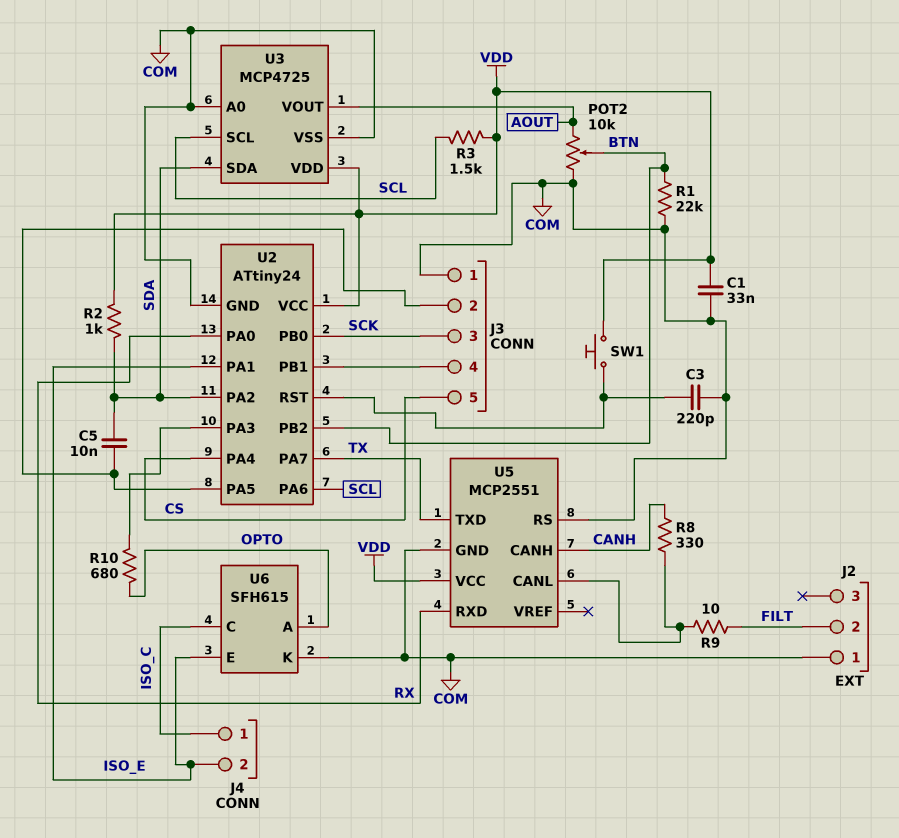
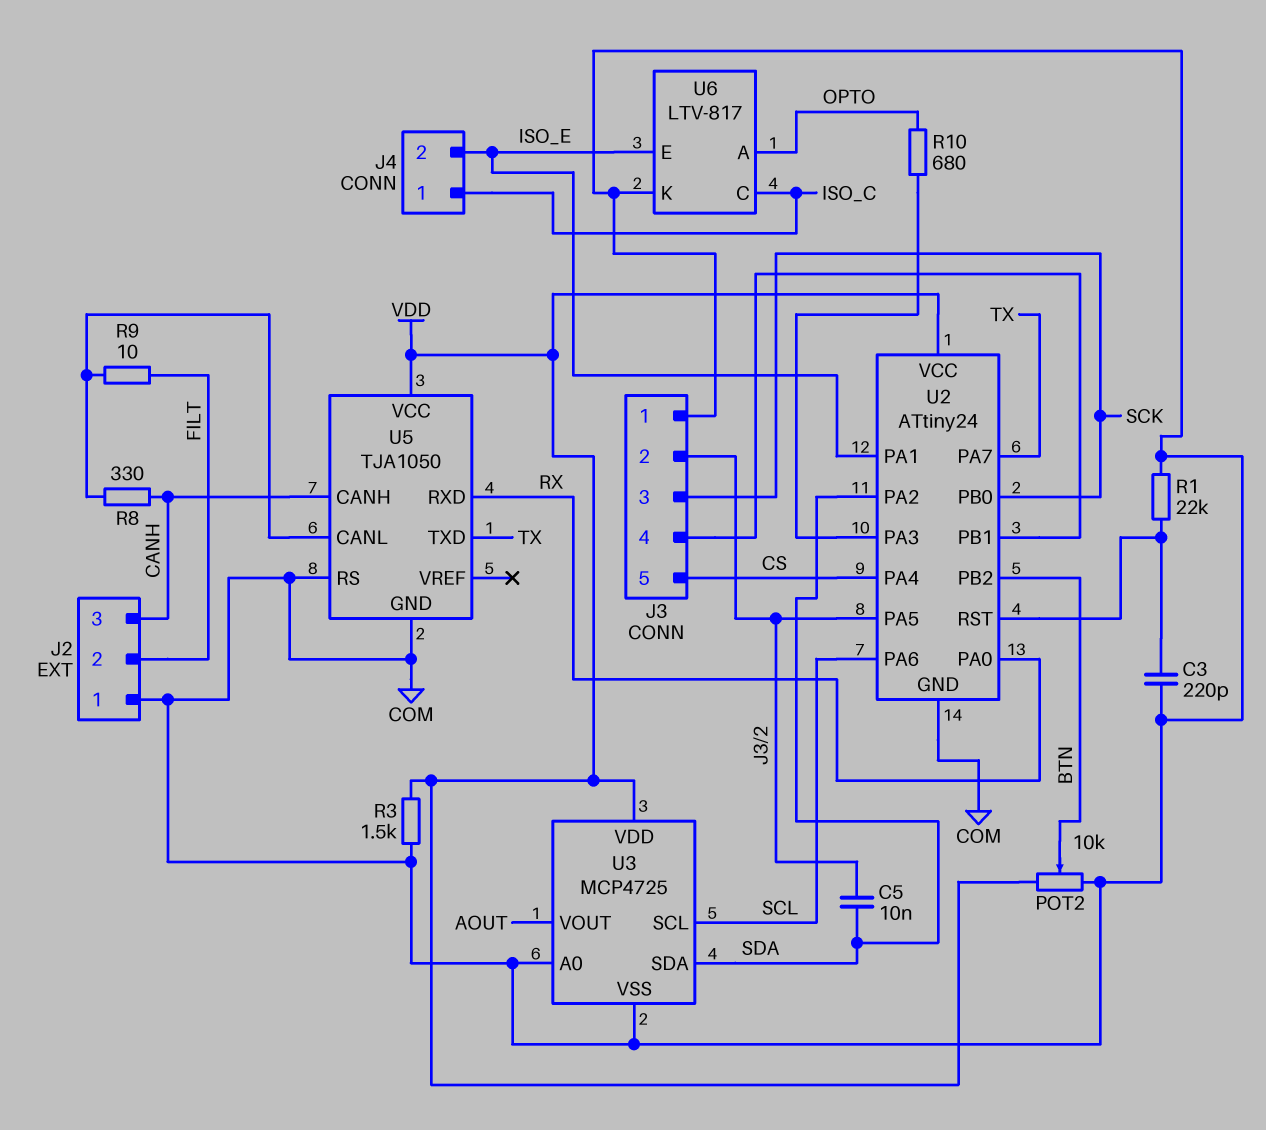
C1: 33nF (COM, VDD) -> none
J2 pin 3: none -> CANH
POT2: 10k (AOUT, COM, wiper BTN) -> 10k (COM, VDD, wiper BTN)
R1: 22k (BTN, COM) -> 22k (COM, U2/RST)
R2: 1k (SDA, VDD) -> none
R3: 1.5k (SCL, VDD) -> 1.5k (COM, VDD)
SW1: button (U2/RST, VDD) -> none
U5: MCP2551 -> TJA1050
U6: SFH615 -> LTV-817

